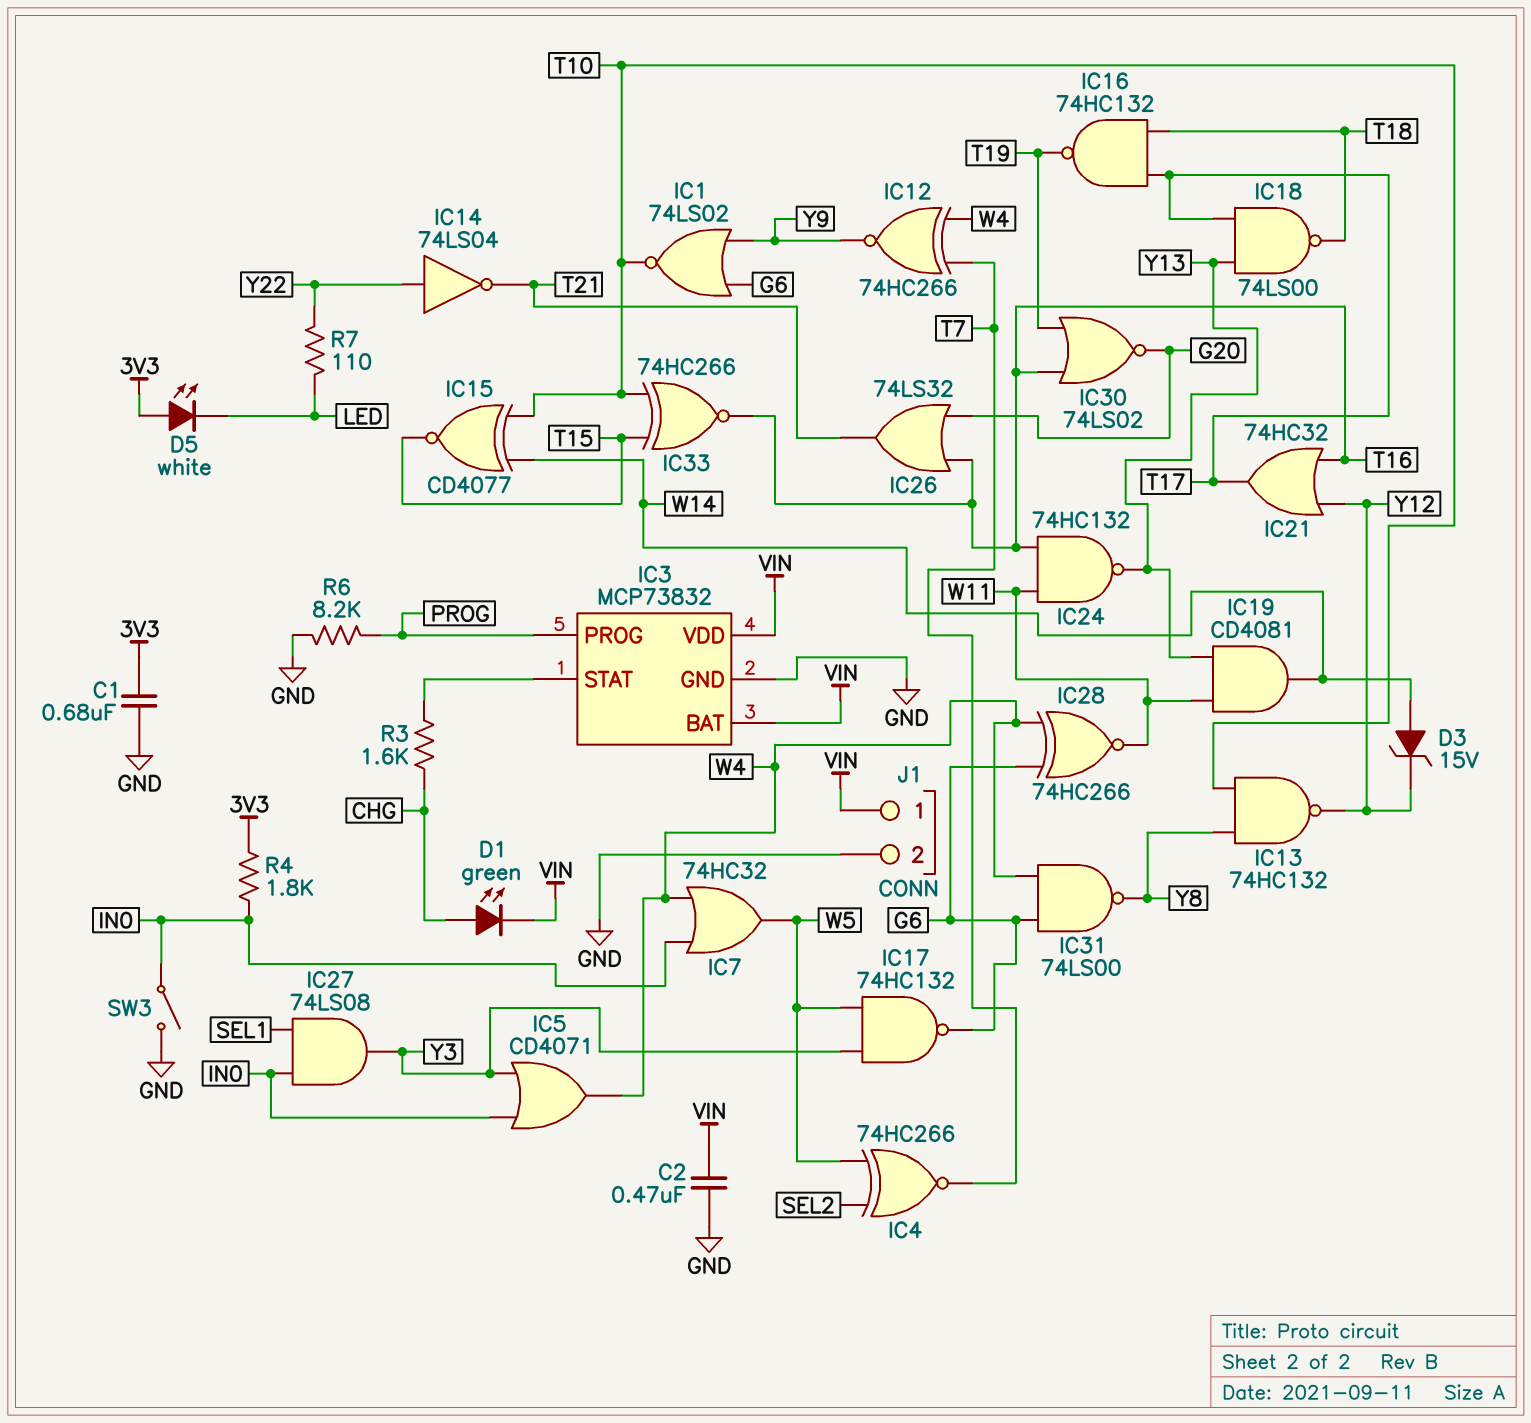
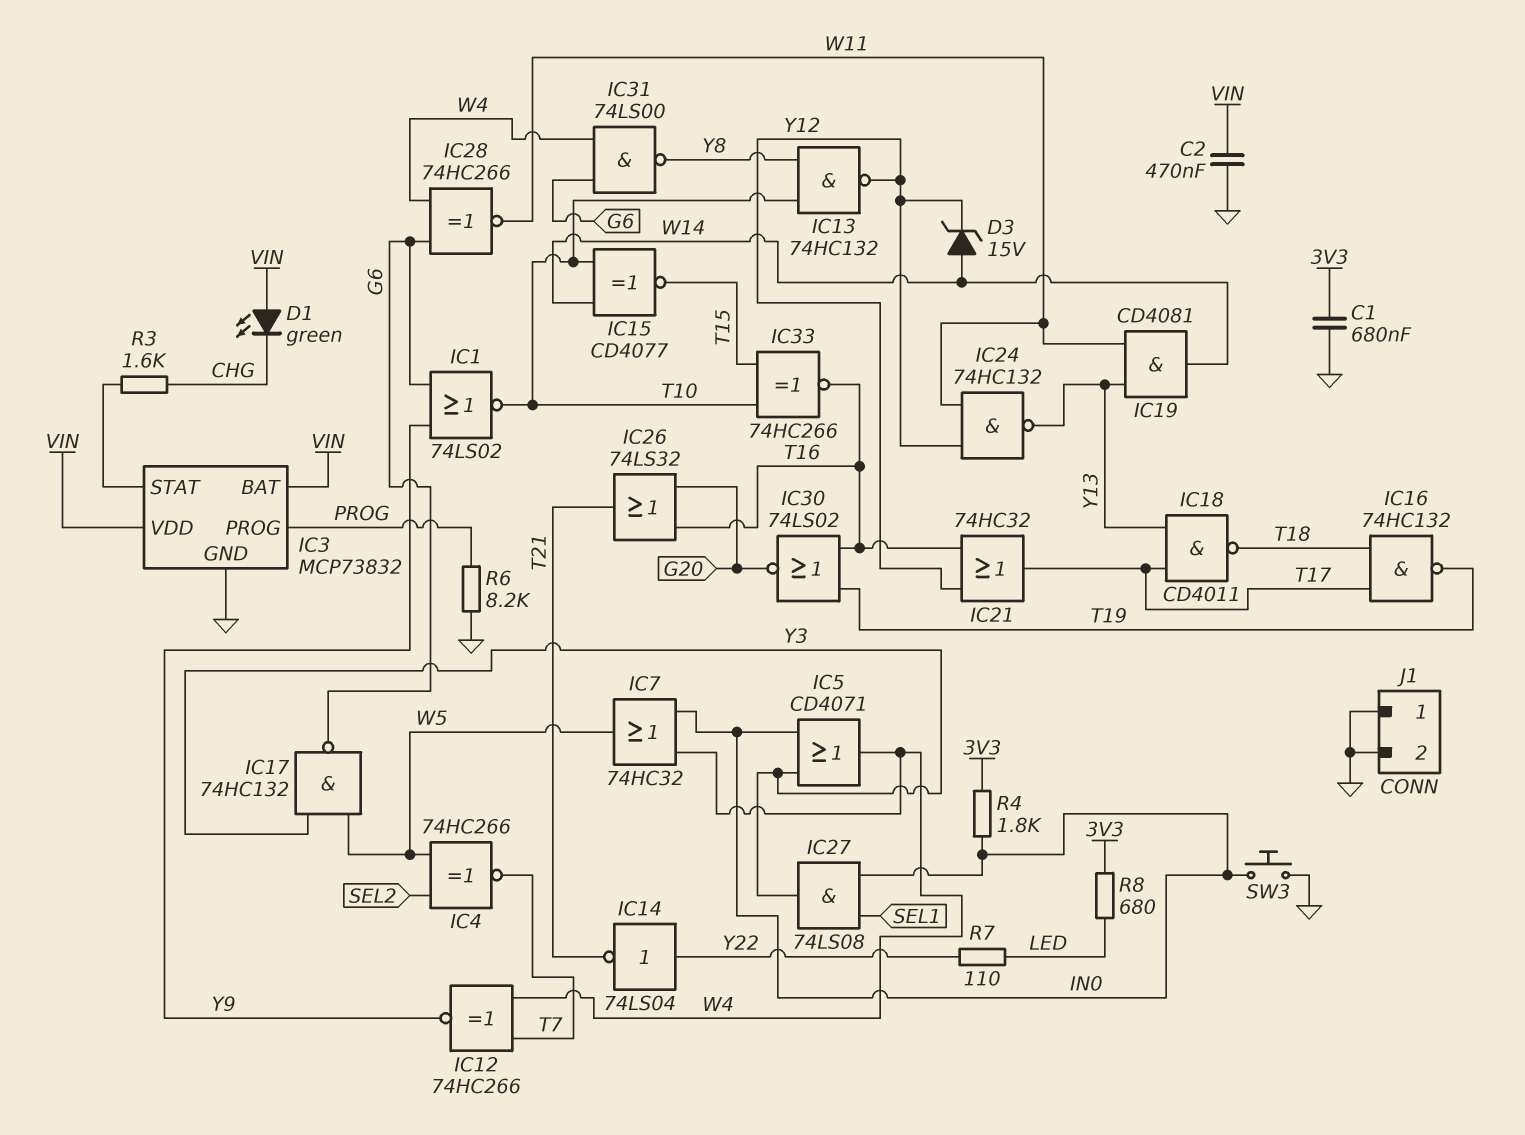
D1: LED green (A CHG, K VIN) -> LED green (A VIN, K CHG)
D5: LED white (A 3V3, K LED) -> none
IC18: NAND 74LS00 (in T17, in Y13, out T18) -> NAND CD4011 (in T17, in Y13, out T18)
IC24: NAND 74HC132 (in T16, in W11, out Y13) -> NAND 74HC132 (in W11, in Y12, out Y13)
J1 pin 1: VIN -> GND
R8: none -> 680 (3V3, LED)
SW3: switch (GND, IN0) -> button (GND, IN0)

